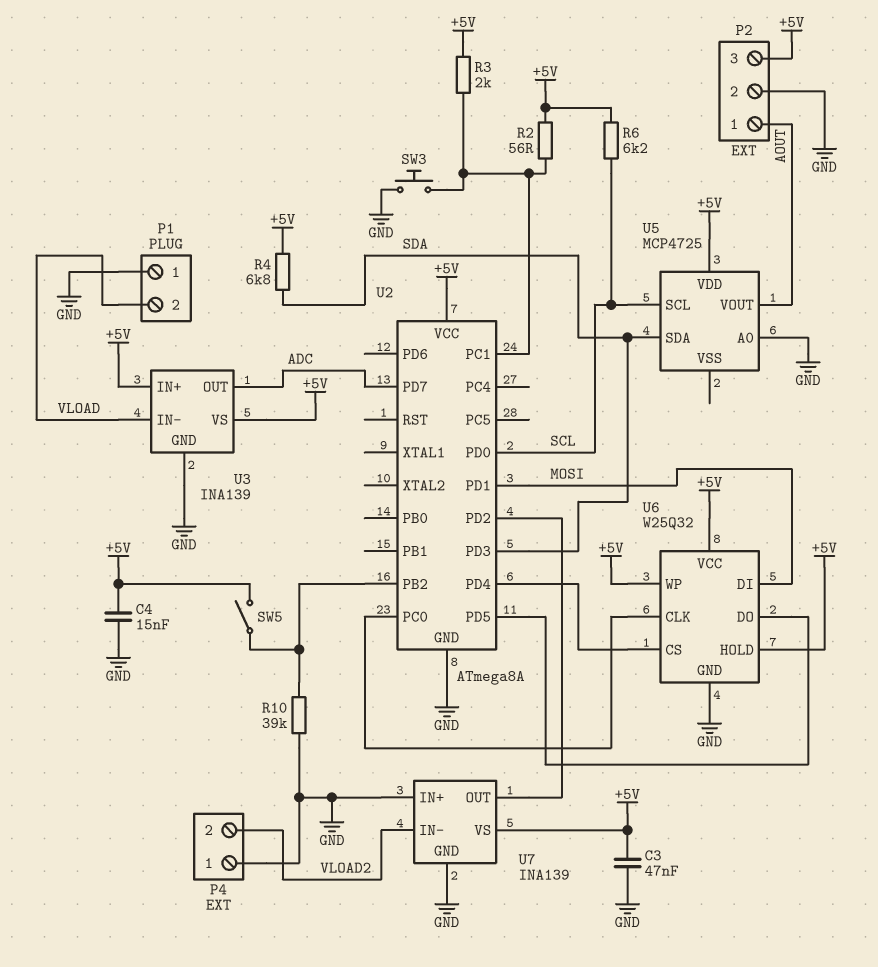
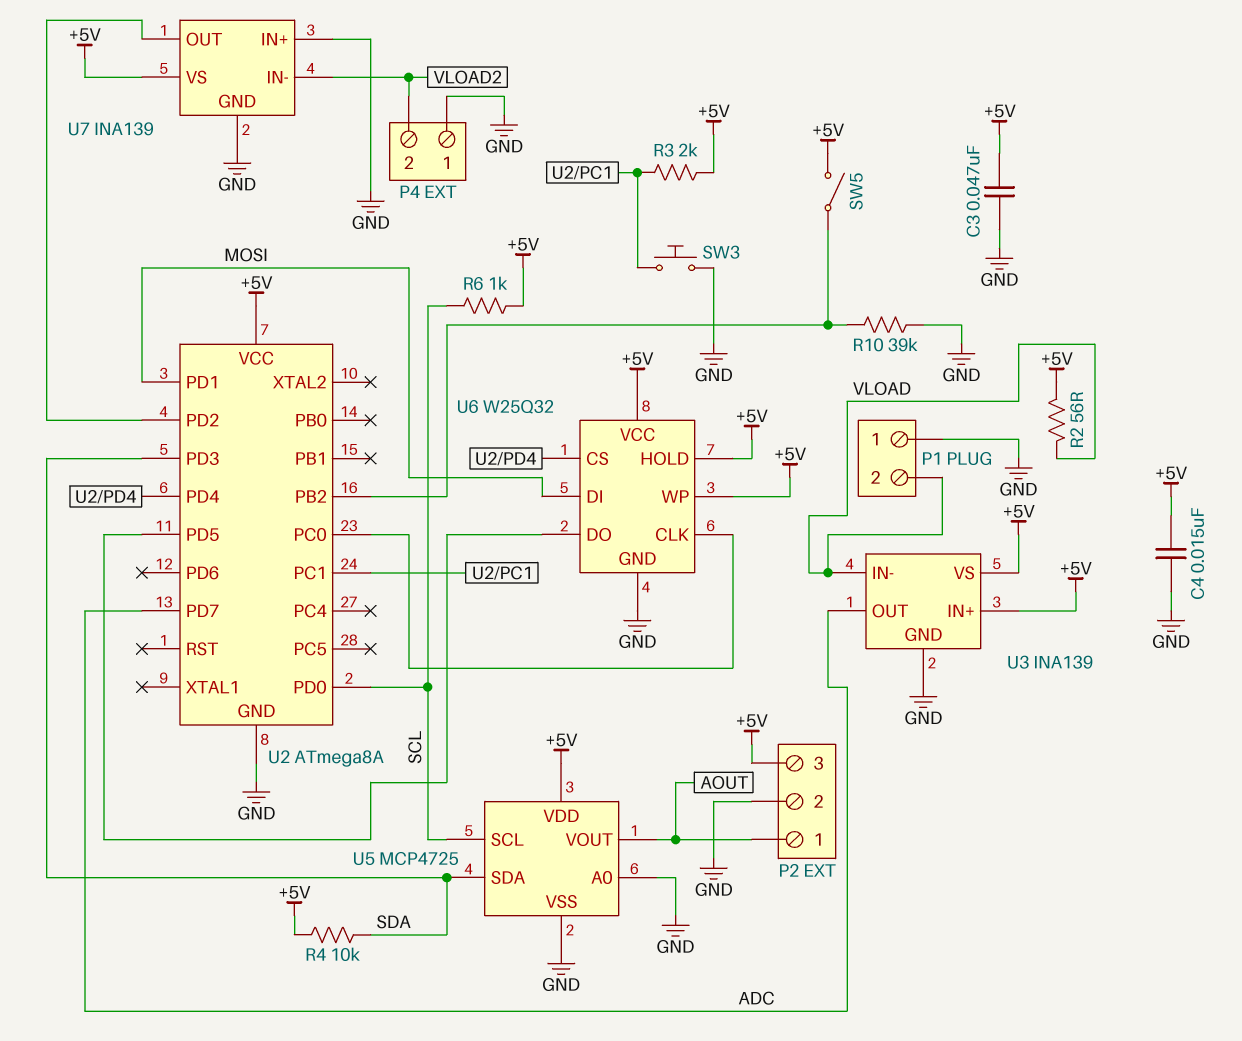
R2: 56 (+5V, U2/PC1) -> 56 (+5V, VLOAD)
R4: 6.8k (+5V, SDA) -> 10k (+5V, SDA)
R6: 6.2k (+5V, SCL) -> 1k (+5V, SCL)
U5 pin VSS: none -> GND

